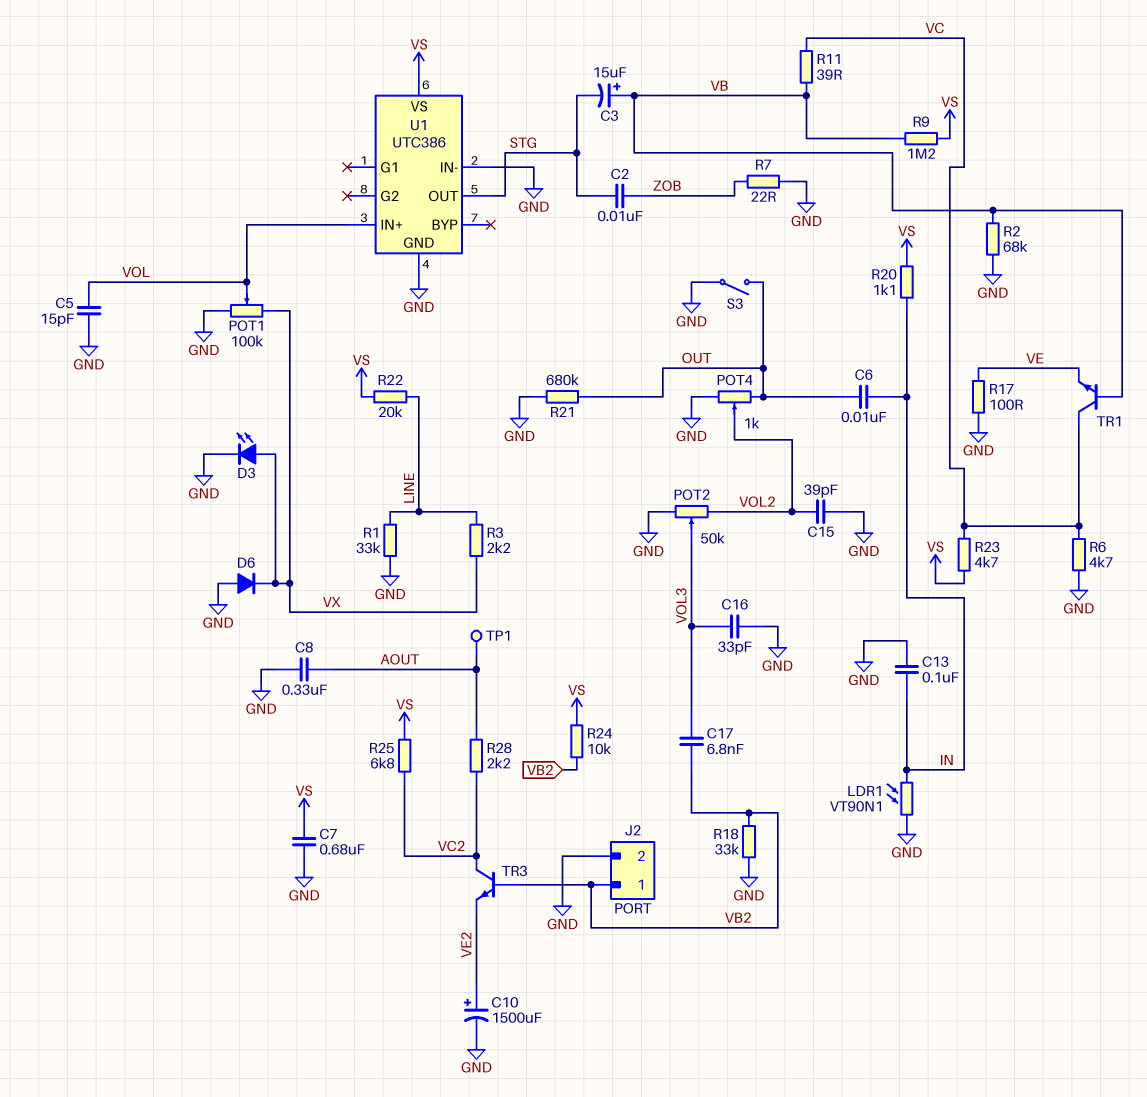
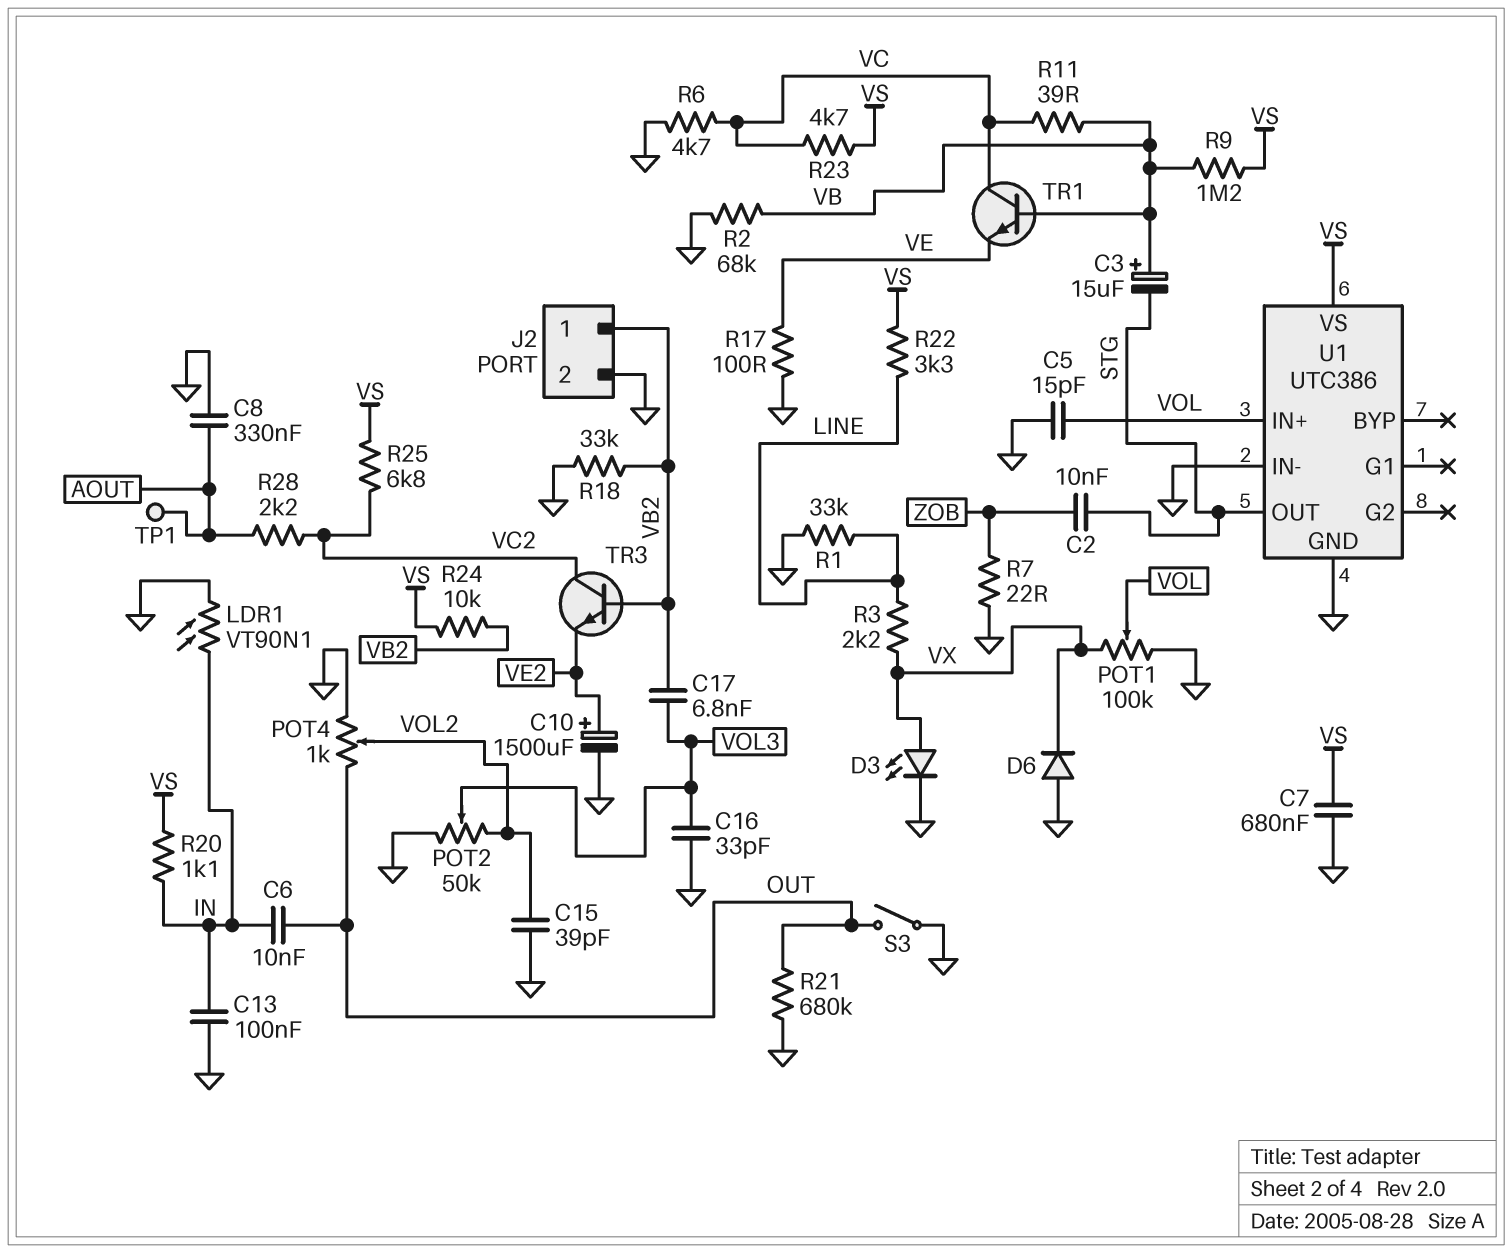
R22: 20k (LINE, VS) -> 3.3k (LINE, VS)

